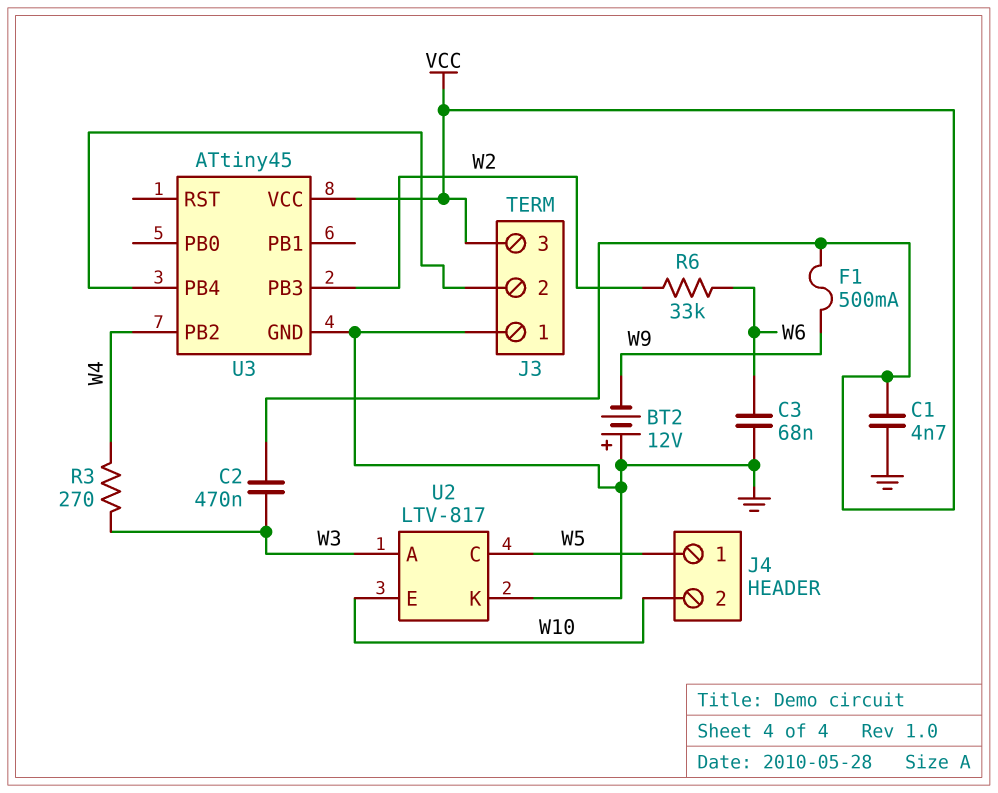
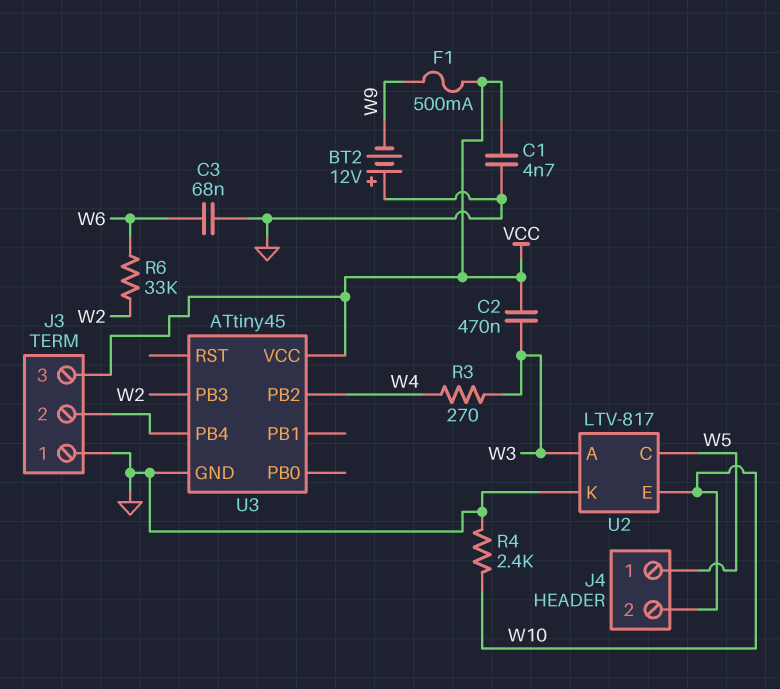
R4: none -> 2.4k (GND, W10)

